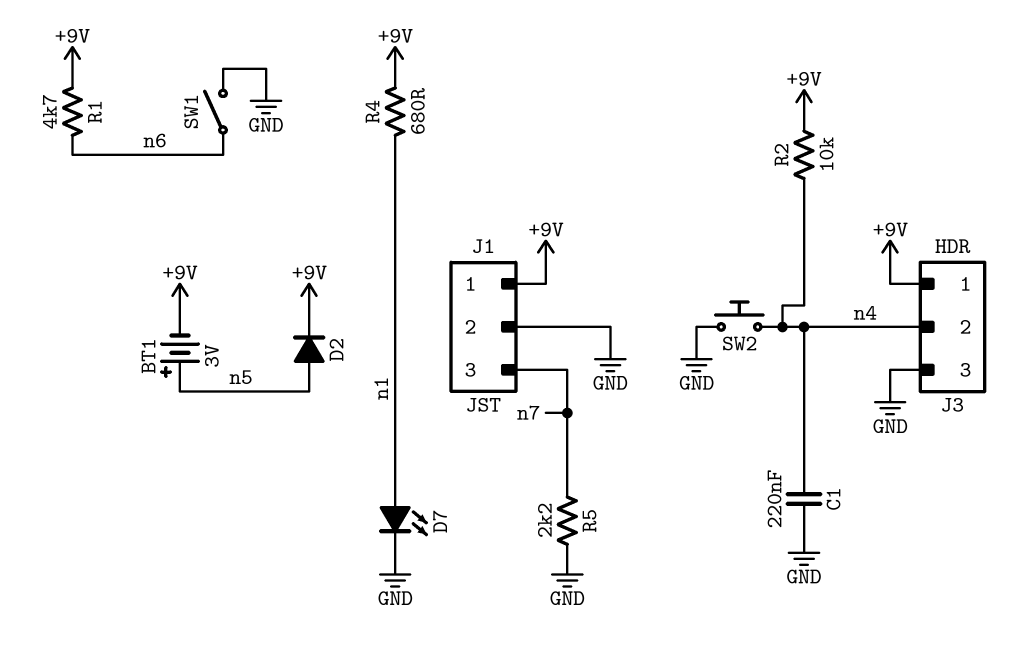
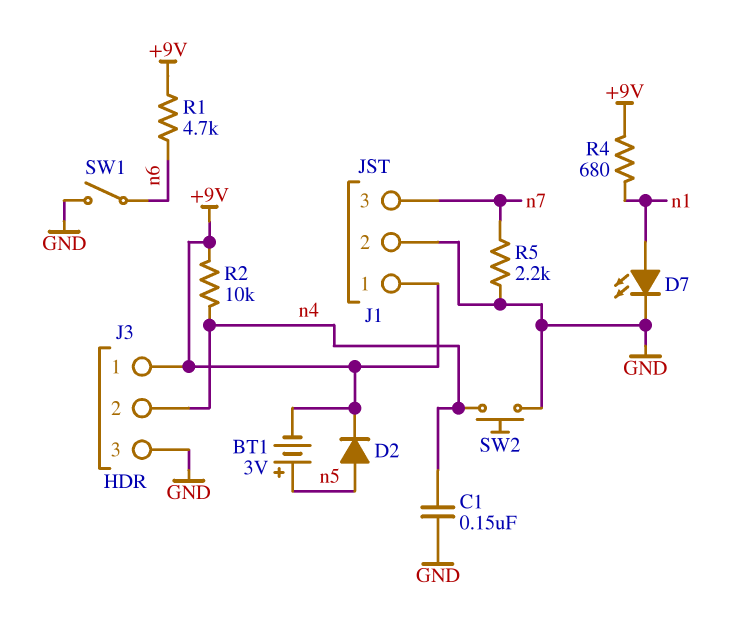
C1: 220nF (GND, n4) -> 150nF (GND, n4)

